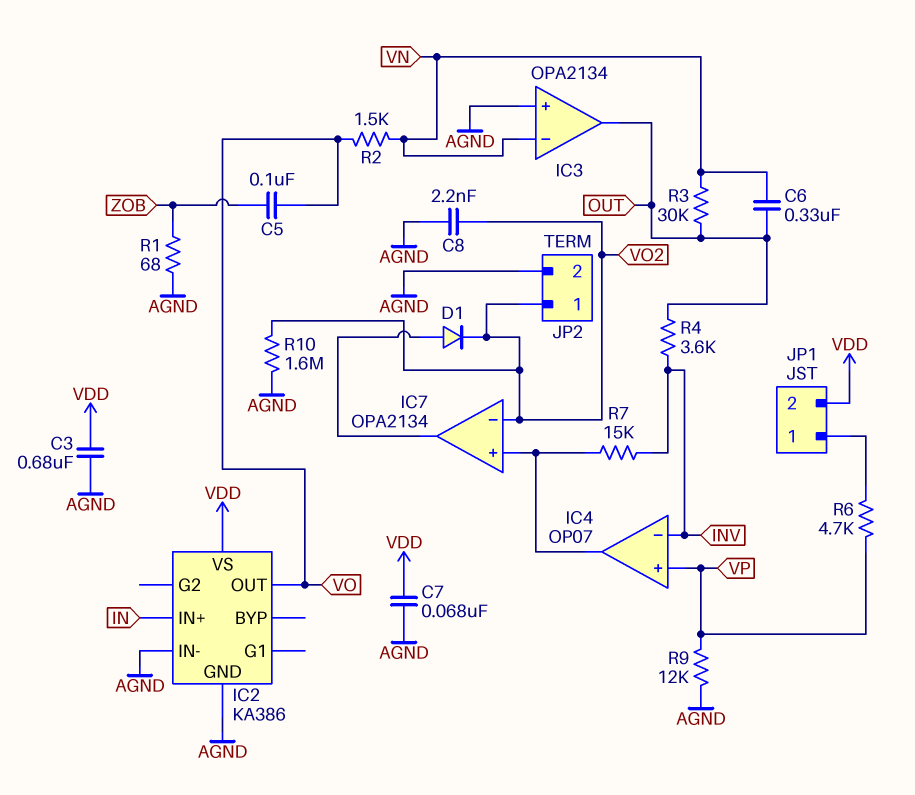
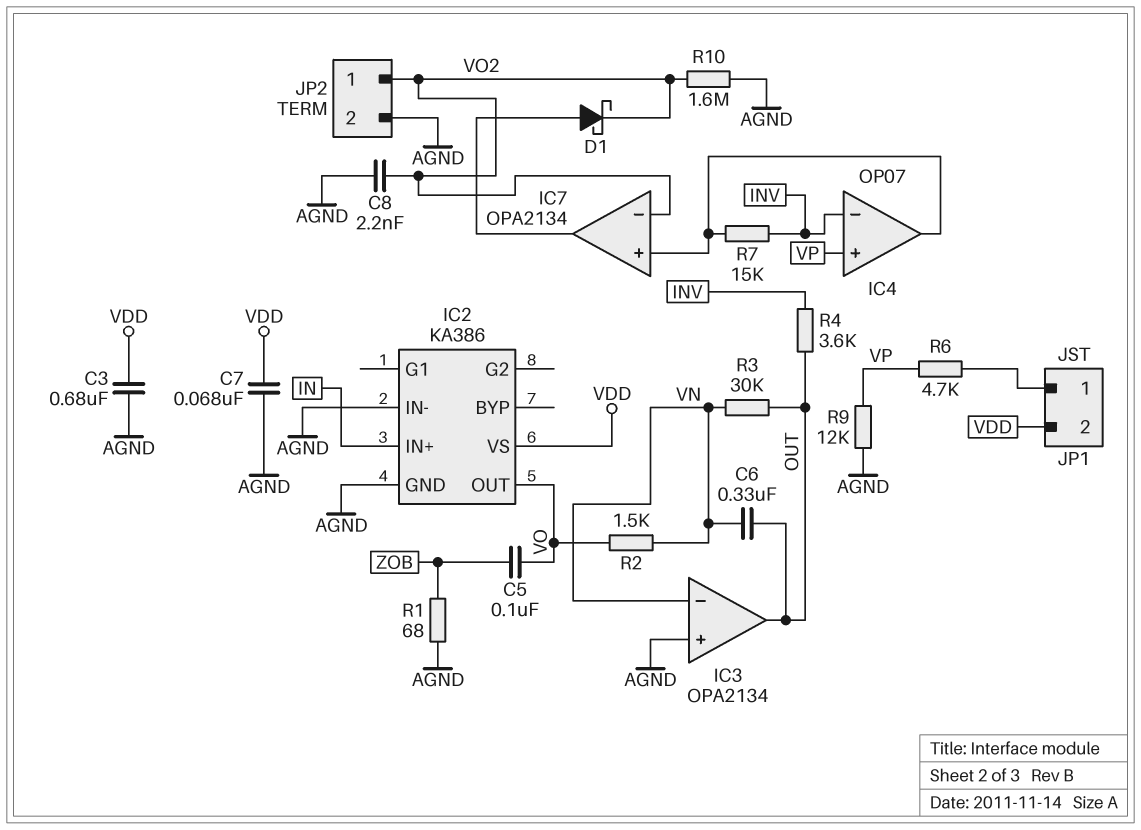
D1: diode (A IC7/out, K VO2) -> schottky (A IC7/out, K VO2)

